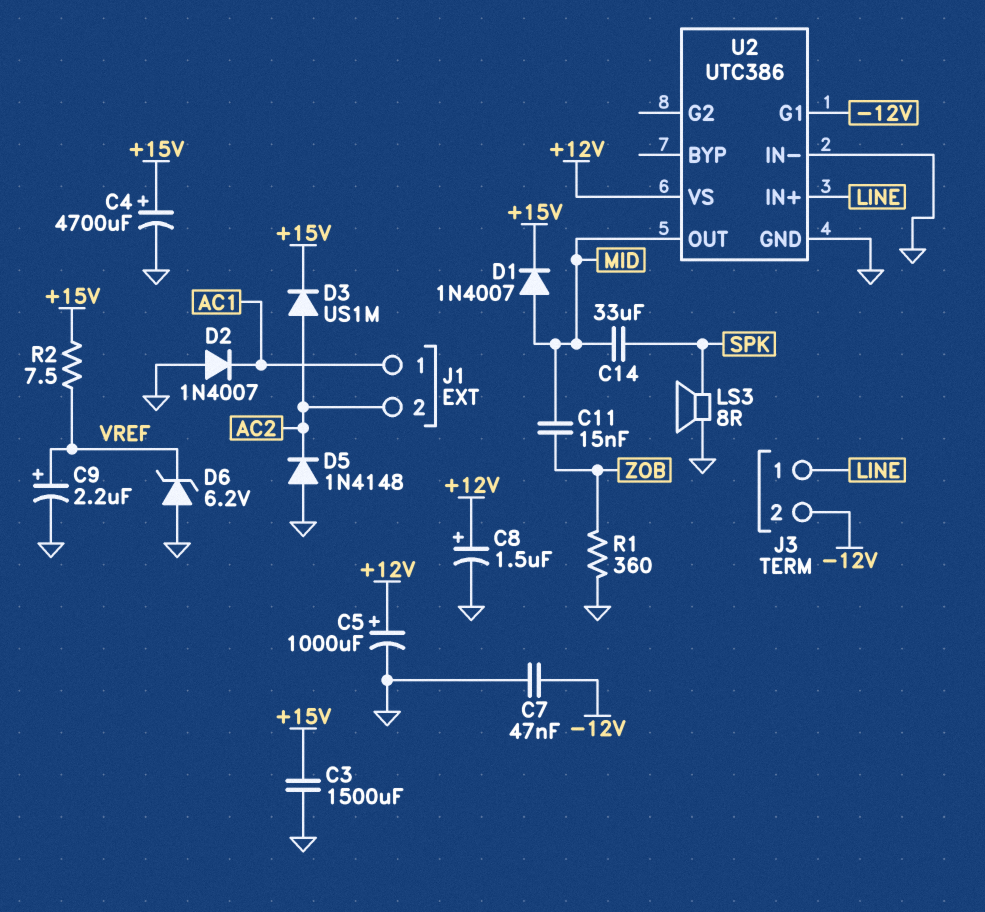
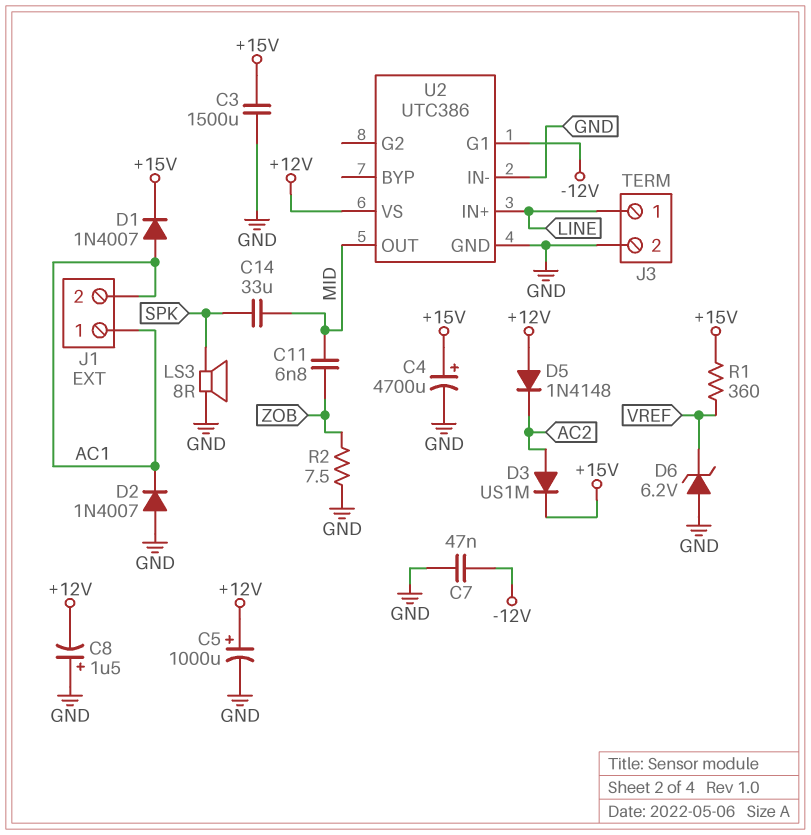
C8: 1.5uF (plus +12V, minus GND) -> 1.5uF (plus GND, minus +12V)
C9: 2.2uF (plus VREF, minus GND) -> none
C11: 15nF (MID, ZOB) -> 6.8nF (MID, ZOB)
D1: diode 1N4007 (A MID, K +15V) -> diode 1N4007 (A AC1, K +15V)
D5: diode 1N4148 (A GND, K AC2) -> diode 1N4148 (A +12V, K AC2)
J1 pin 2: AC2 -> AC1
J3 pin 2: -12V -> GND
R1: 360 (GND, ZOB) -> 360 (+15V, VREF)
R2: 7.5 (+15V, VREF) -> 7.5 (GND, ZOB)

